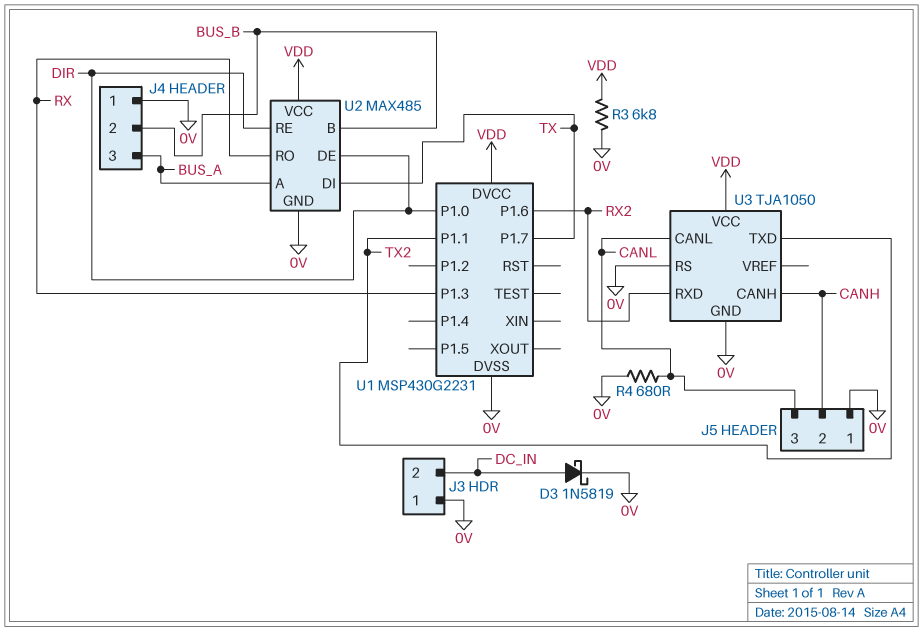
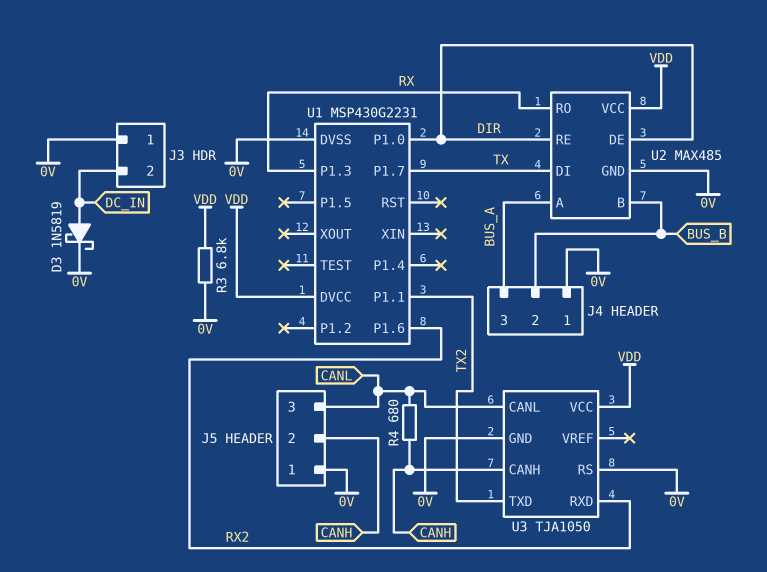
R4: 680 (0V, CANL) -> 680 (CANH, CANL)

